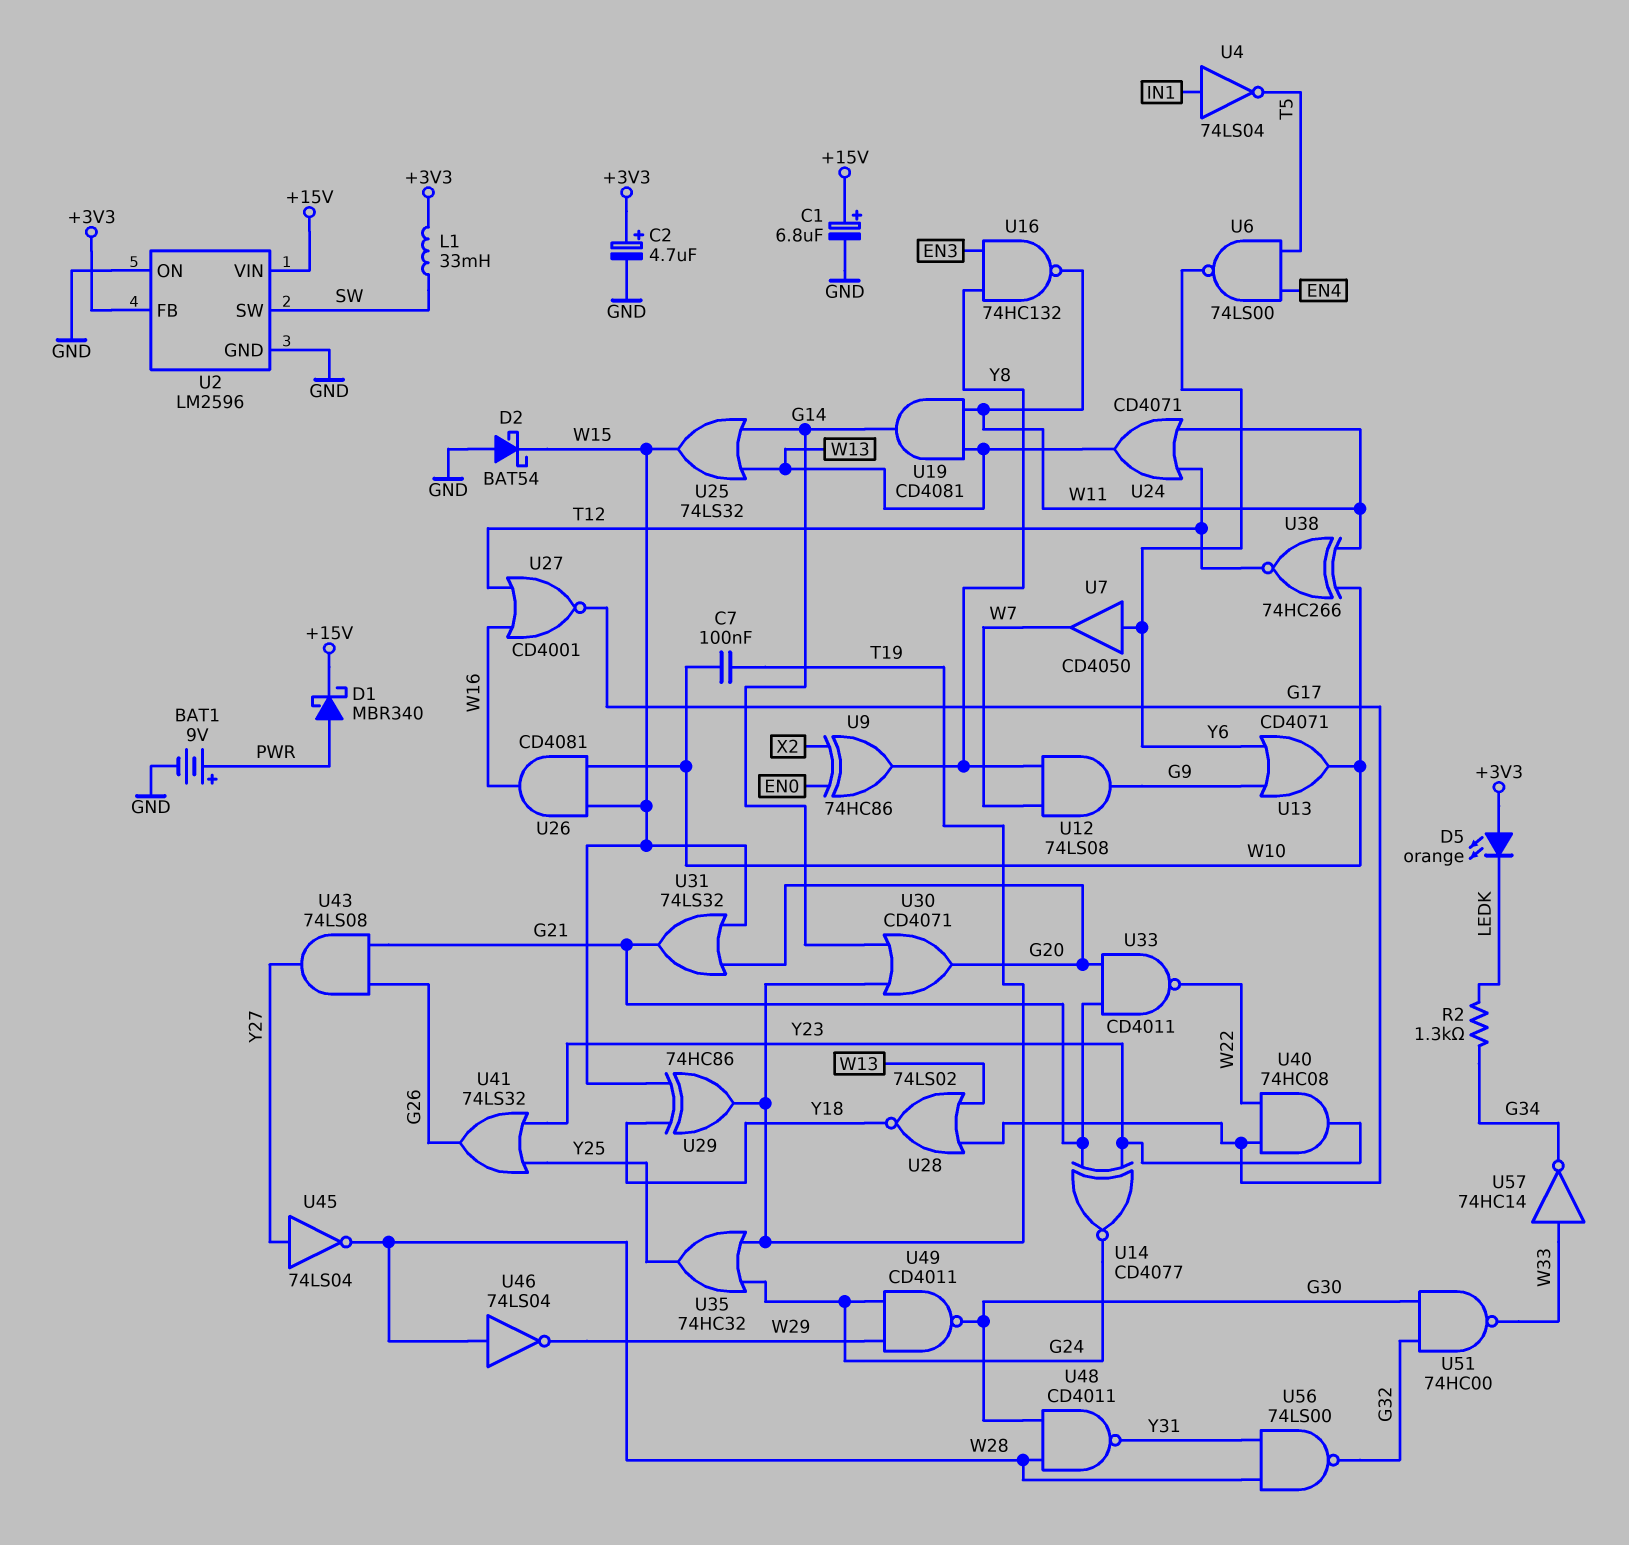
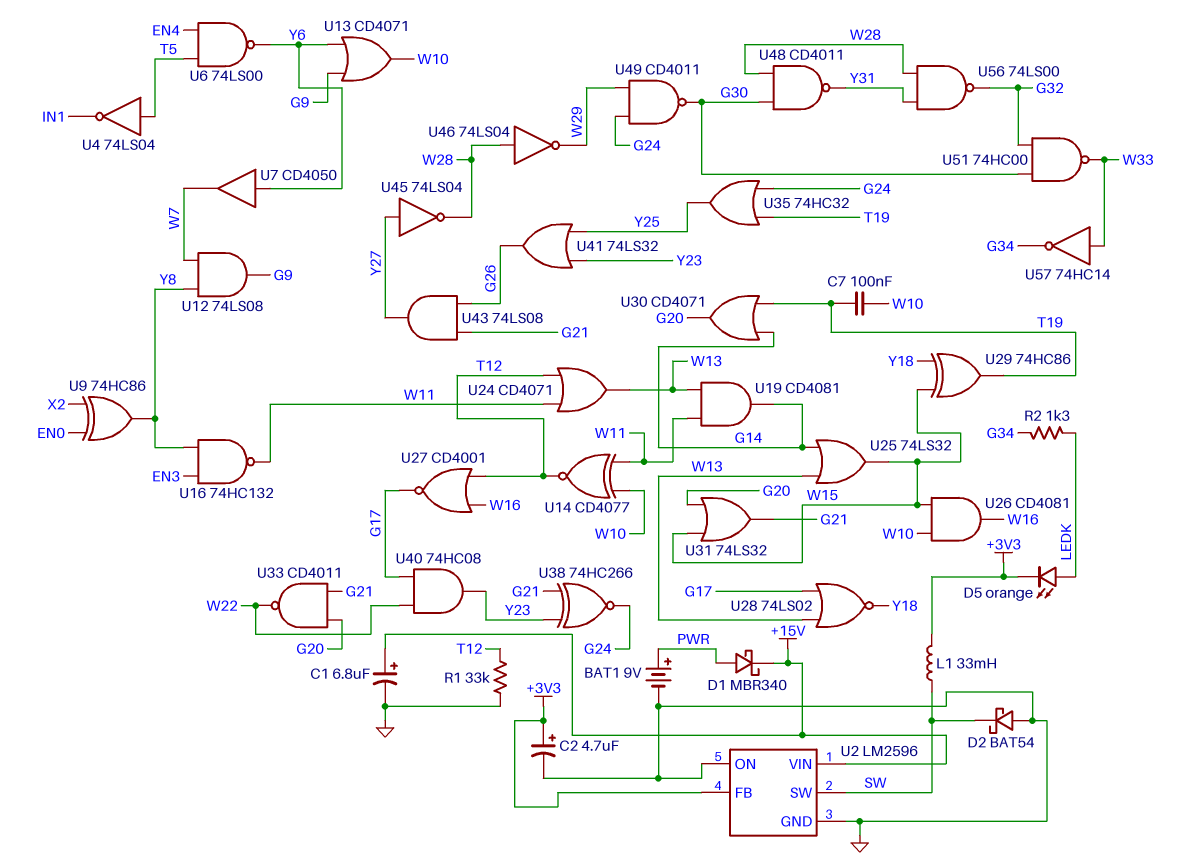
D2: schottky BAT54 (A GND, K W15) -> schottky BAT54 (A GND, K SW)
D5: LED orange (A +3V3, K LEDK) -> LED orange (A LEDK, K +3V3)
R1: none -> 33k (GND, T12)
U4: NOT 74LS04 (in IN1, out T5) -> NOT 74LS04 (in T5, out IN1)
U14: XNOR CD4077 (in G21, in Y23, out G24) -> XNOR CD4077 (in W10, in W11, out T12)
U38: XNOR 74HC266 (in W10, in W11, out T12) -> XNOR 74HC266 (in G21, in Y23, out G24)

